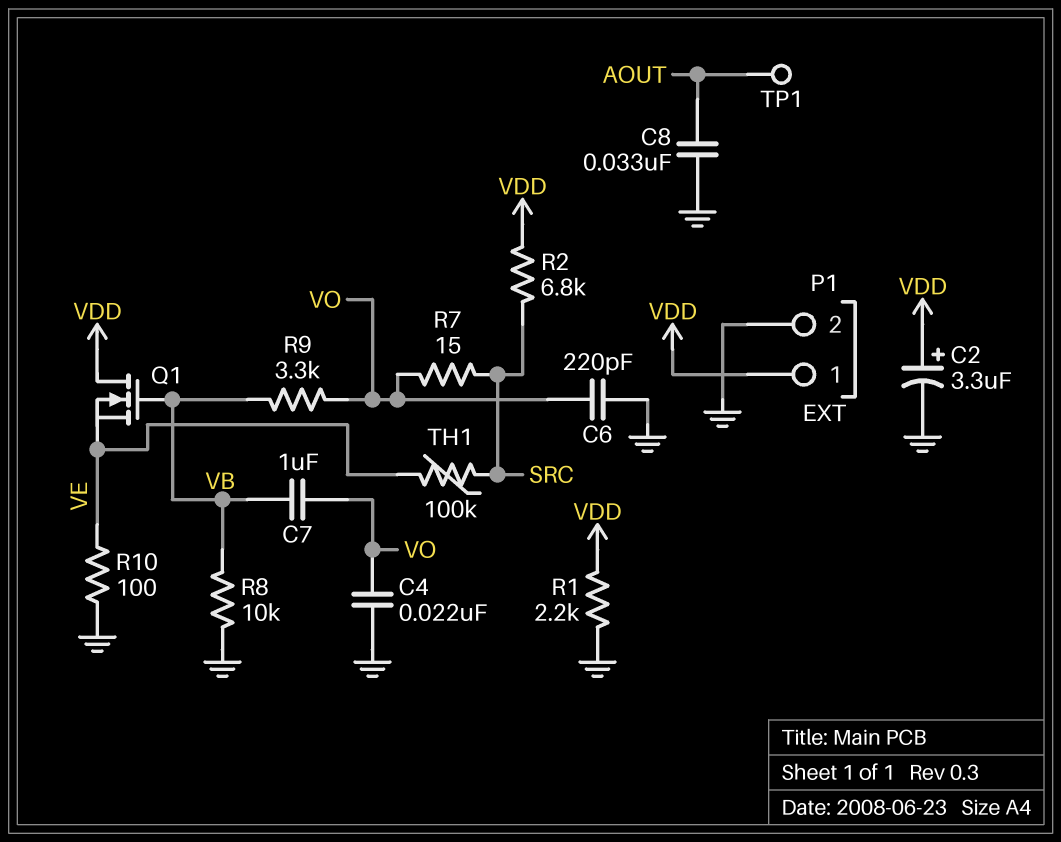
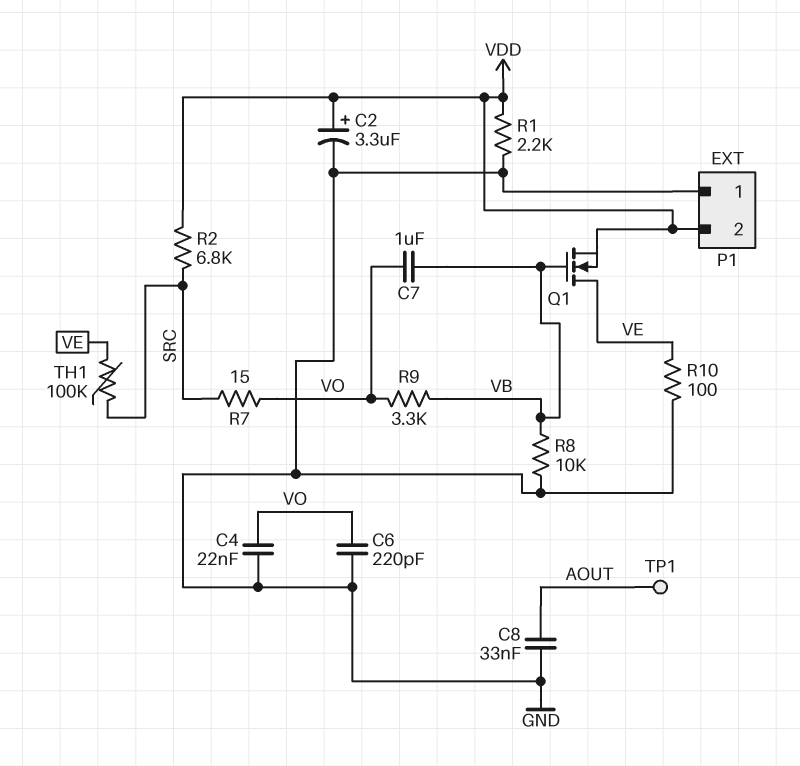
P1 pin 1: VDD -> GND
P1 pin 2: GND -> VDD
Q1: NMOS (G VB, D VDD, S VE) -> NMOS (G VB, D VE, S VDD)

